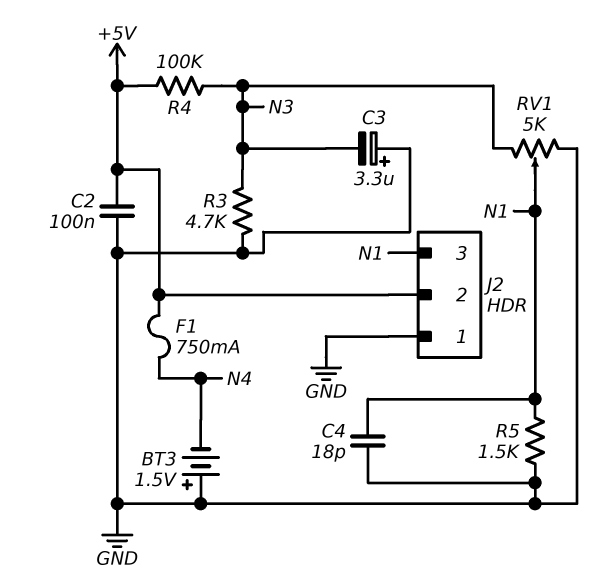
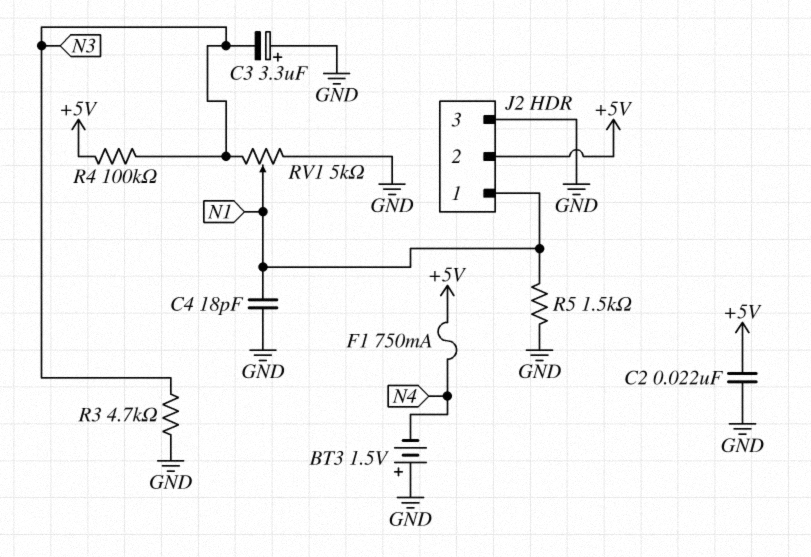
C2: 100nF (+5V, GND) -> 22nF (+5V, GND)
J2 pin 1: GND -> N1
J2 pin 3: N1 -> GND

